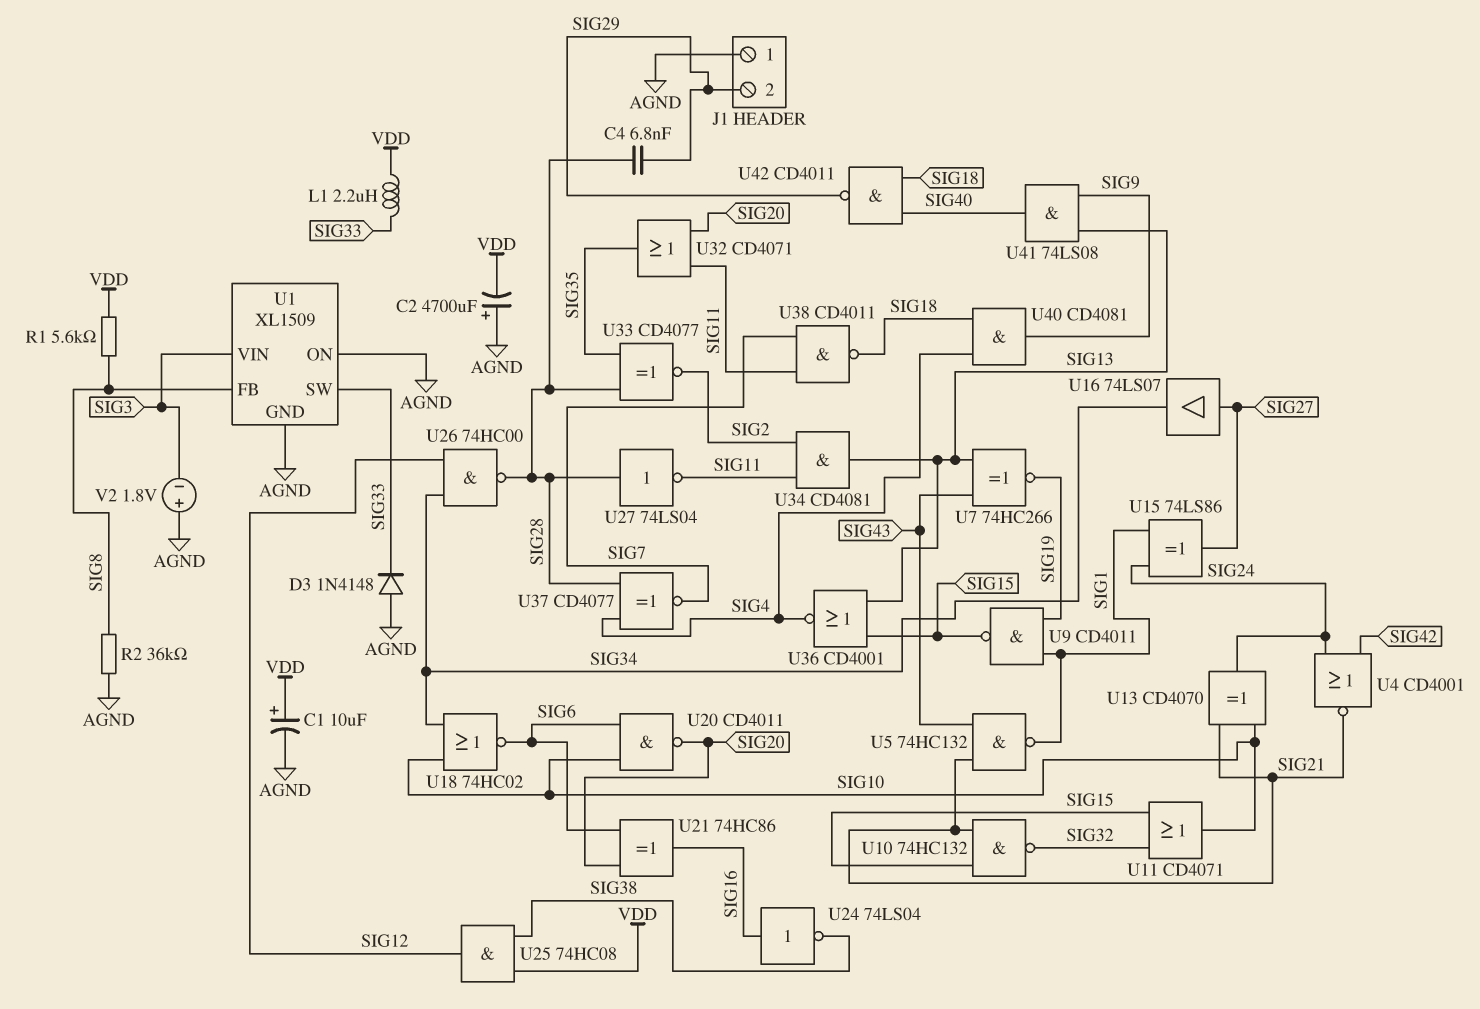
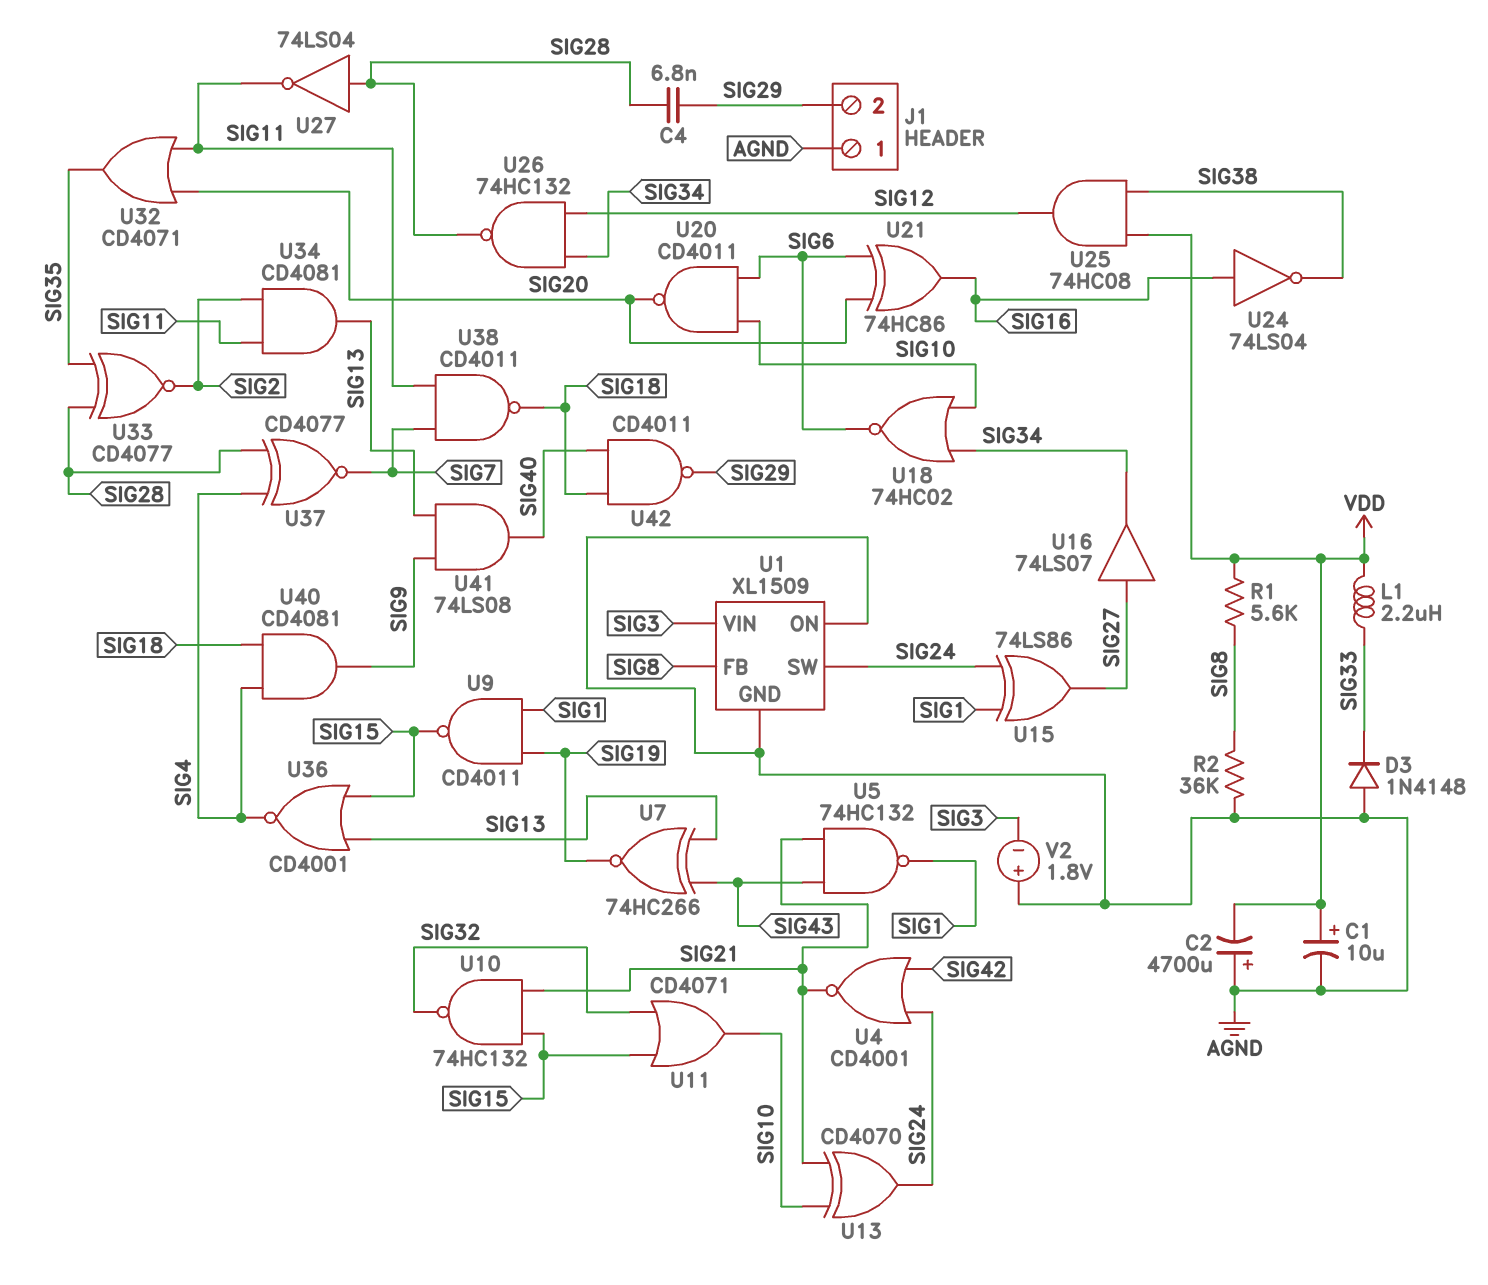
U1 pin SW: SIG33 -> SIG24
U26: NAND 74HC00 (in SIG12, in SIG34, out SIG28) -> NAND 74HC132 (in SIG12, in SIG34, out SIG28)

